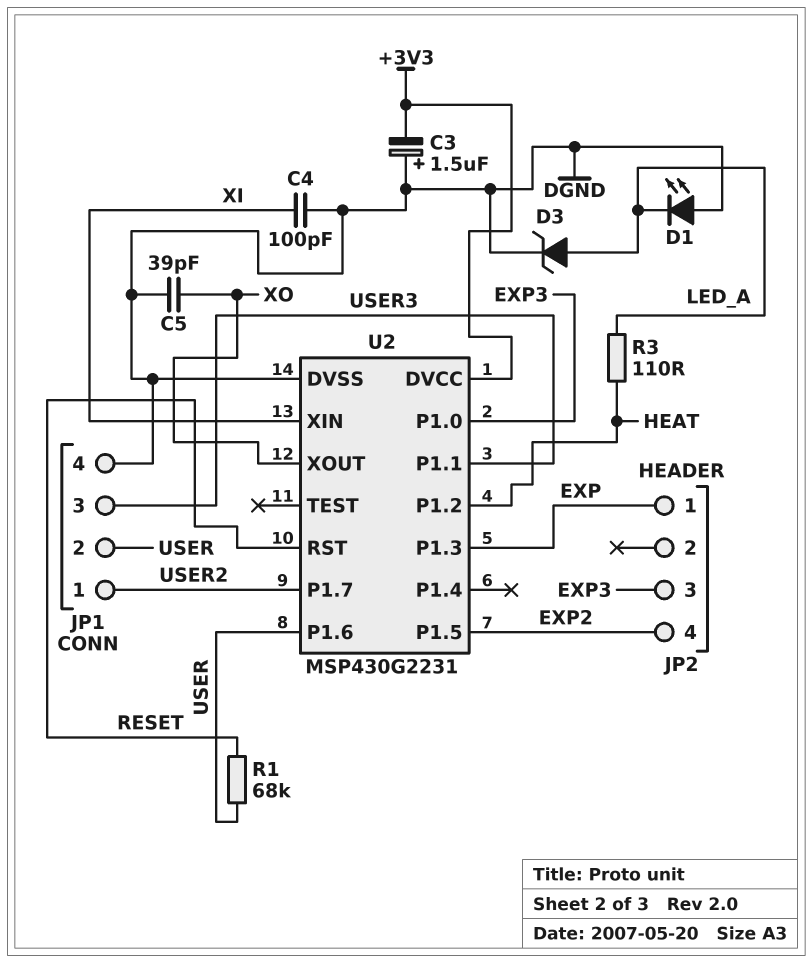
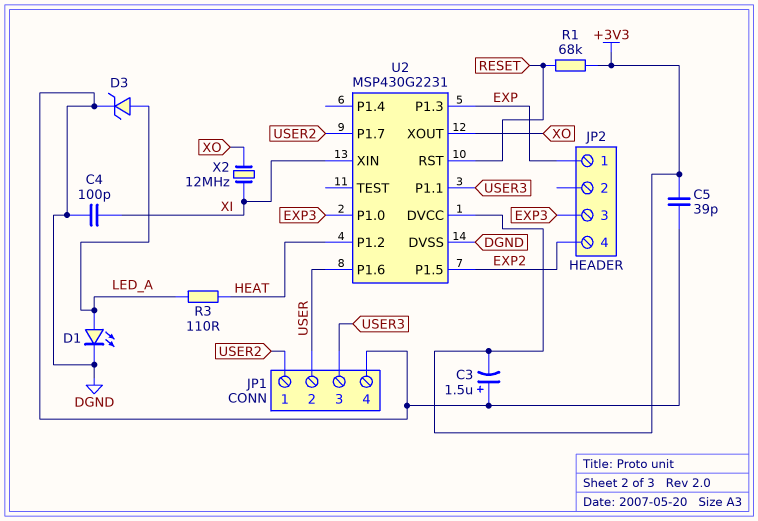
C5: 39pF (DGND, XO) -> 39pF (+3V3, DGND)
D1: LED (A DGND, K LED_A) -> LED (A LED_A, K DGND)
R1: 68k (RESET, USER) -> 68k (+3V3, RESET)
X2: none -> 12MHz (XI, XO)

